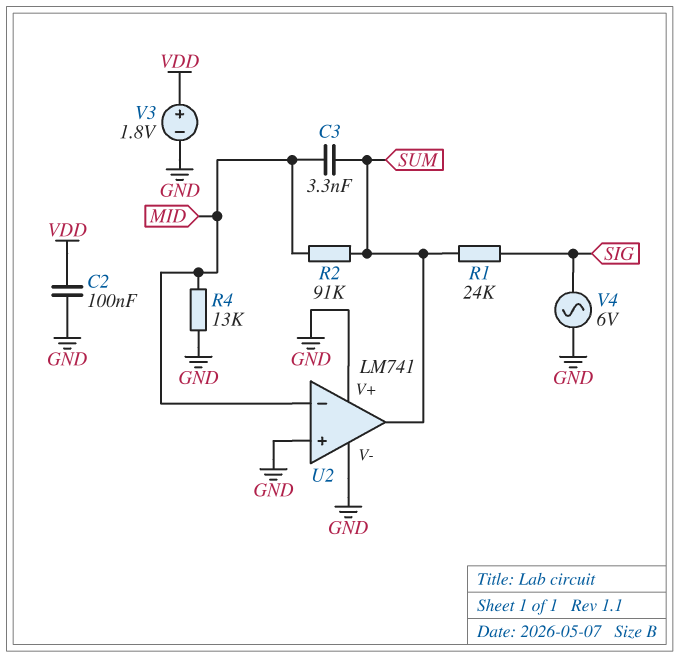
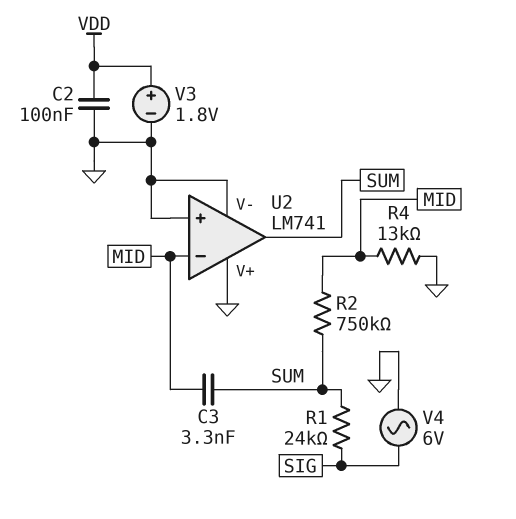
R2: 91k (MID, SUM) -> 750k (MID, SUM)

